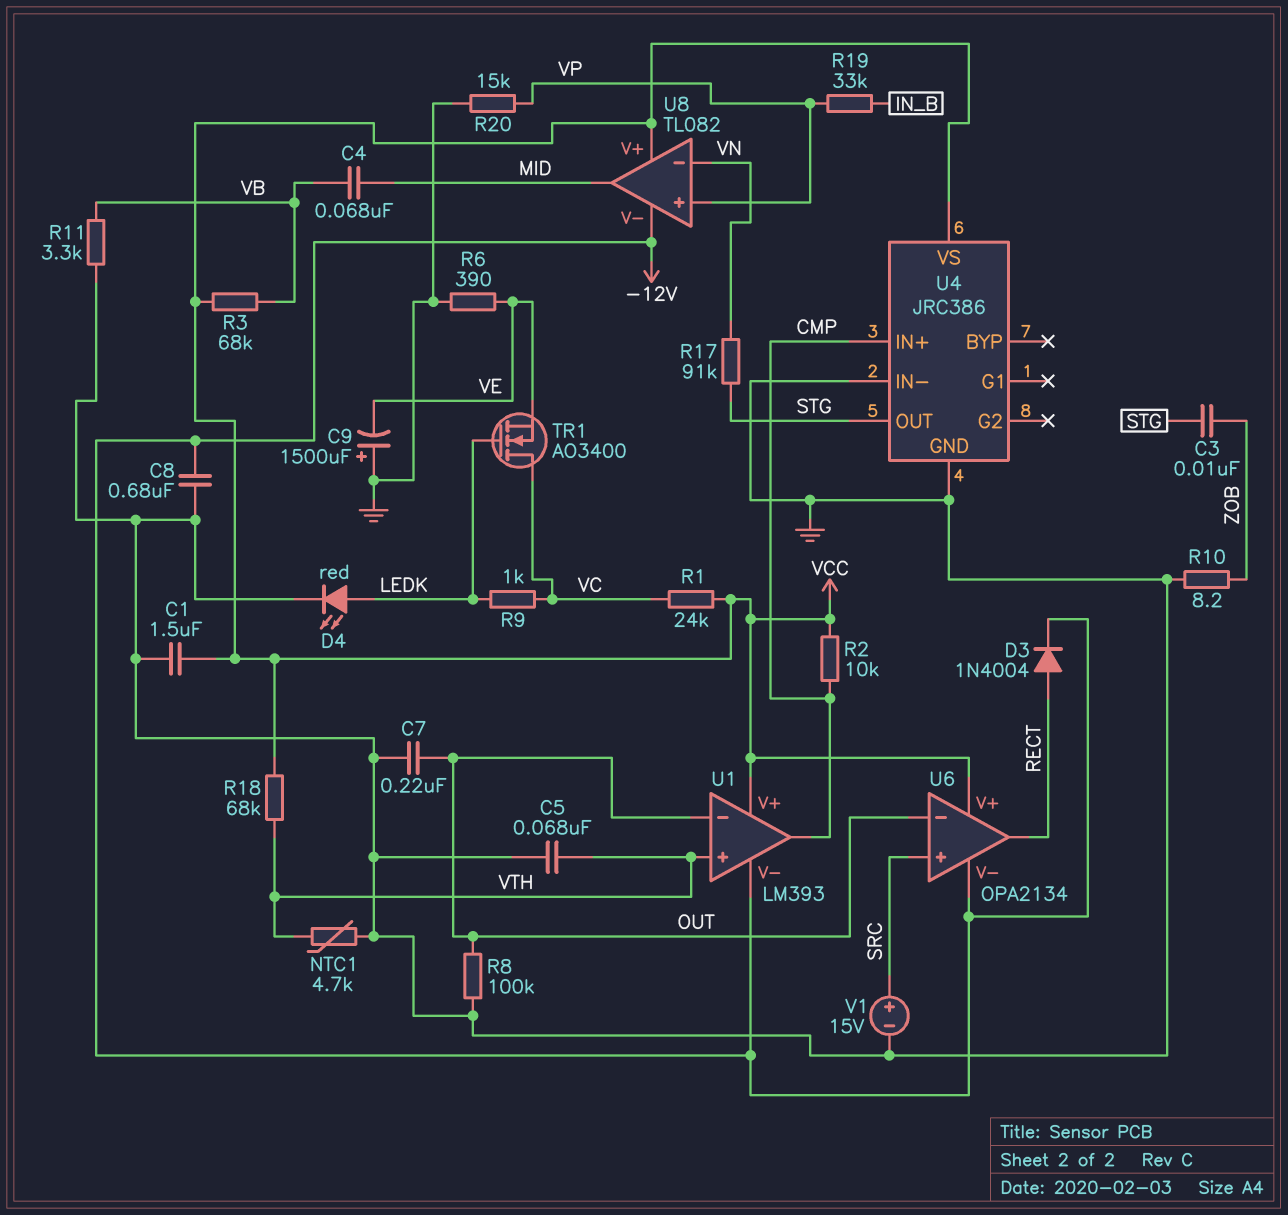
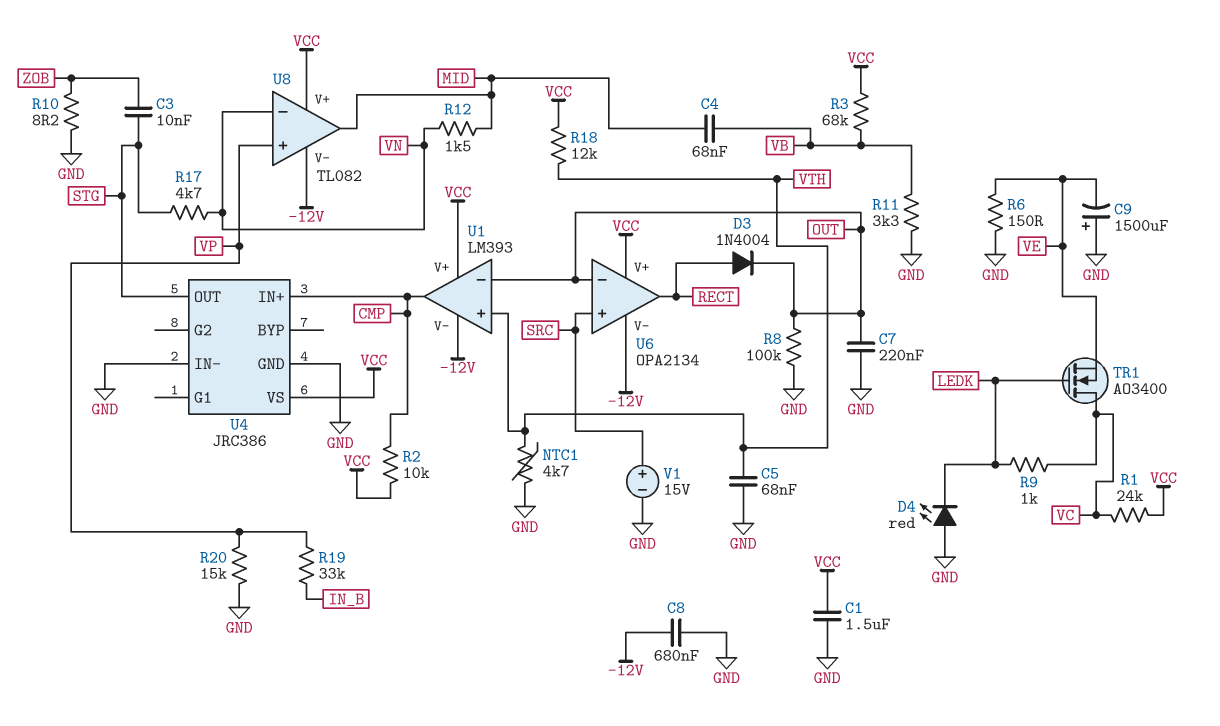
D3: diode 1N4004 (A RECT, K -12V) -> diode 1N4004 (A RECT, K OUT)
D4: LED red (A LEDK, K GND) -> LED red (A GND, K LEDK)
R6: 390 (GND, VE) -> 150 (GND, VE)
R12: none -> 1.5k (MID, VN)
R17: 91k (STG, VN) -> 4.7k (STG, VN)
R18: 68k (VCC, VTH) -> 12k (VCC, VTH)

